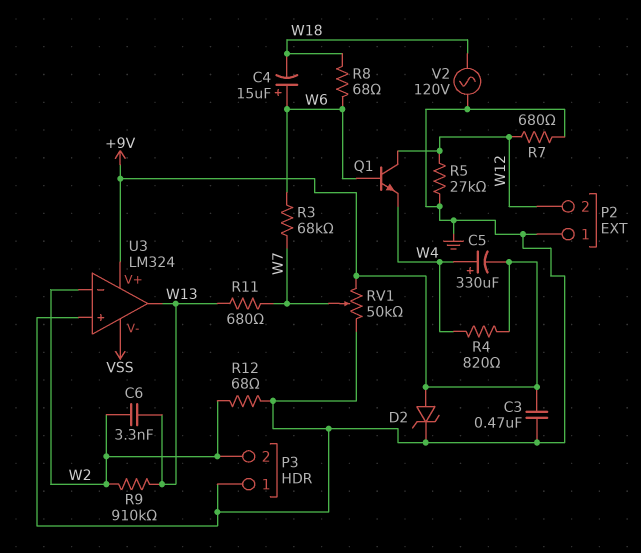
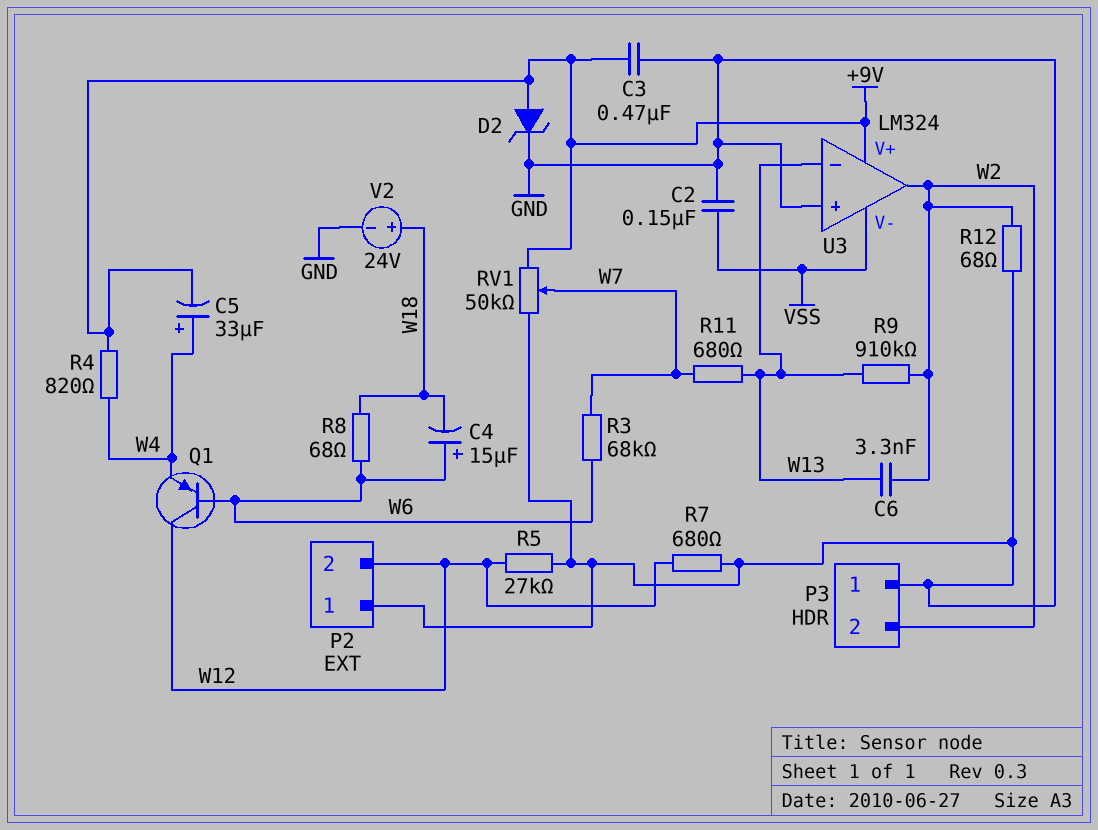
C2: none -> 150nF (GND, VSS)
C5: 330uF (plus W4, minus +9V) -> 33uF (plus W4, minus +9V)
Q1: NPN (B W6, C W12, E W4) -> PNP (B W6, C W12, E W4)
U3 pin in-: W2 -> W13
U3 pin out: W13 -> W2
V2: AC 120V (GND, W18) -> 24V (plus W18, minus GND)

